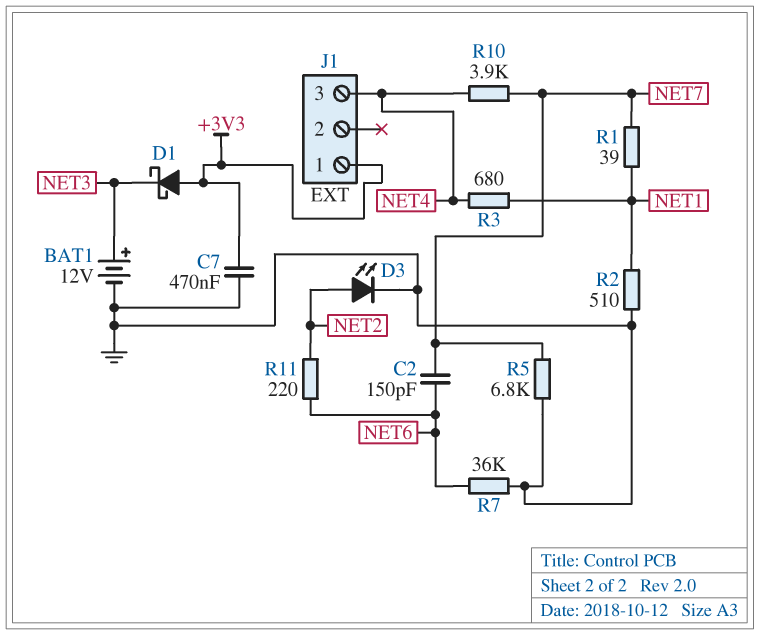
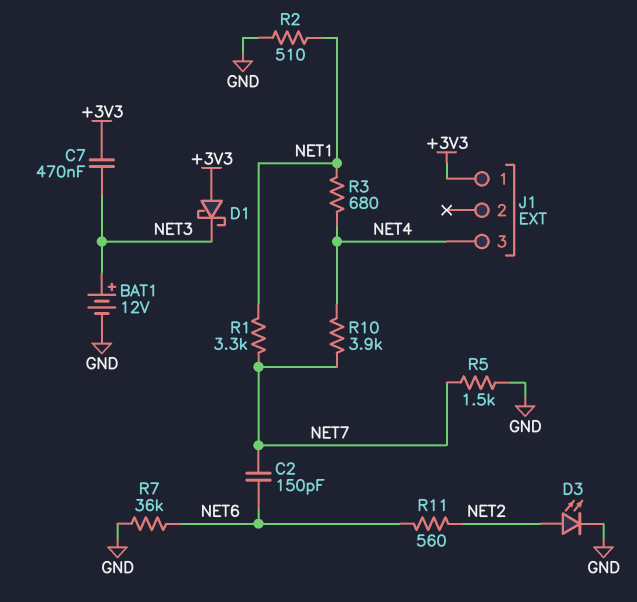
C7: 470nF (+3V3, GND) -> 470nF (+3V3, NET3)
R1: 39 (NET1, NET7) -> 3.3k (NET1, NET7)
R5: 6.8k (GND, NET7) -> 1.5k (GND, NET7)
R11: 220 (NET2, NET6) -> 560 (NET2, NET6)

